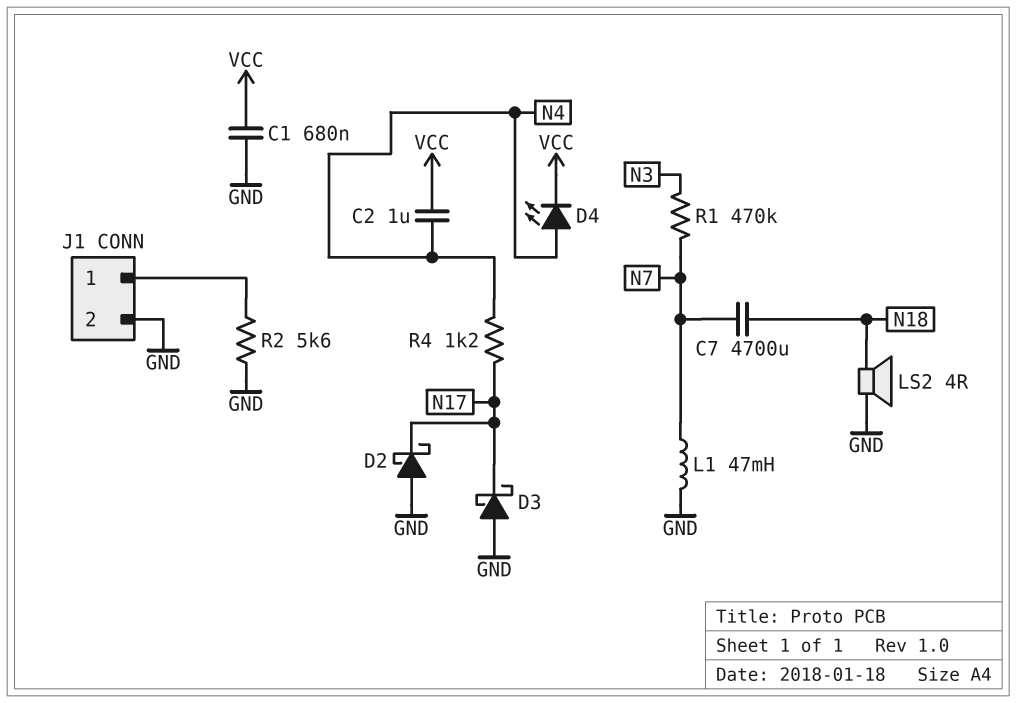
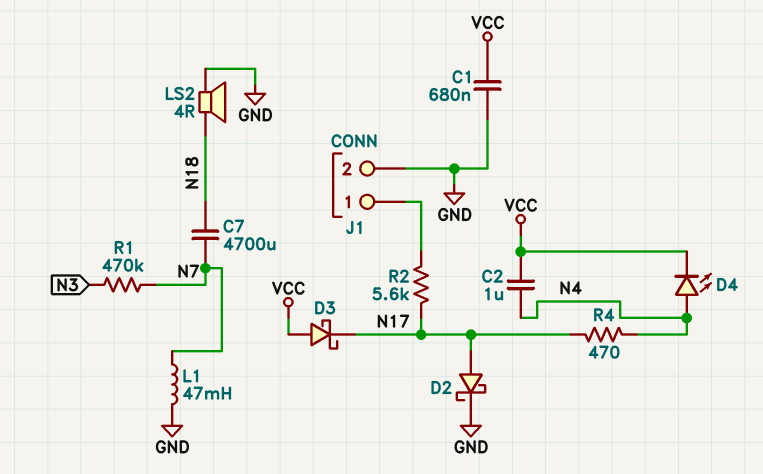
D2: schottky (A GND, K N17) -> schottky (A N17, K GND)
D3: schottky (A GND, K N17) -> schottky (A VCC, K N17)
R2: 5.6k (GND, J1/1) -> 5.6k (J1/1, N17)
R4: 1.2k (N4, N17) -> 470 (N4, N17)

